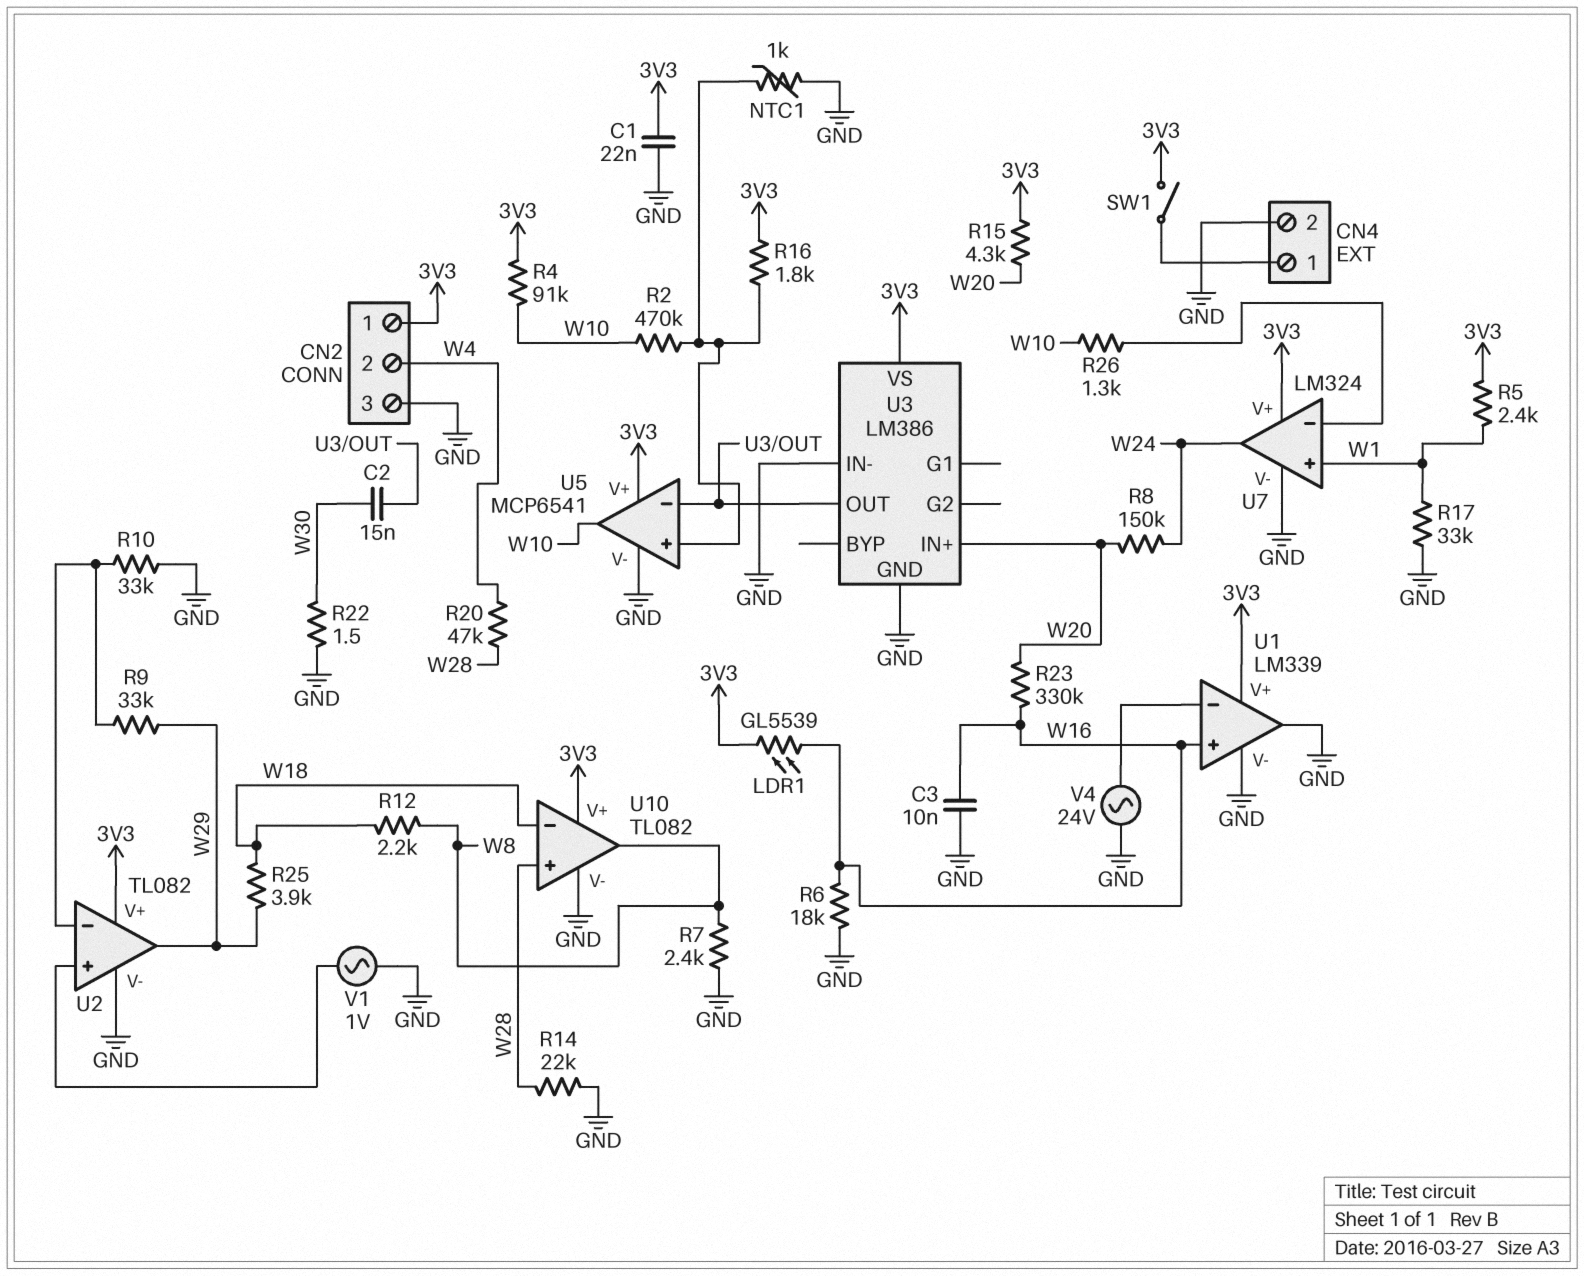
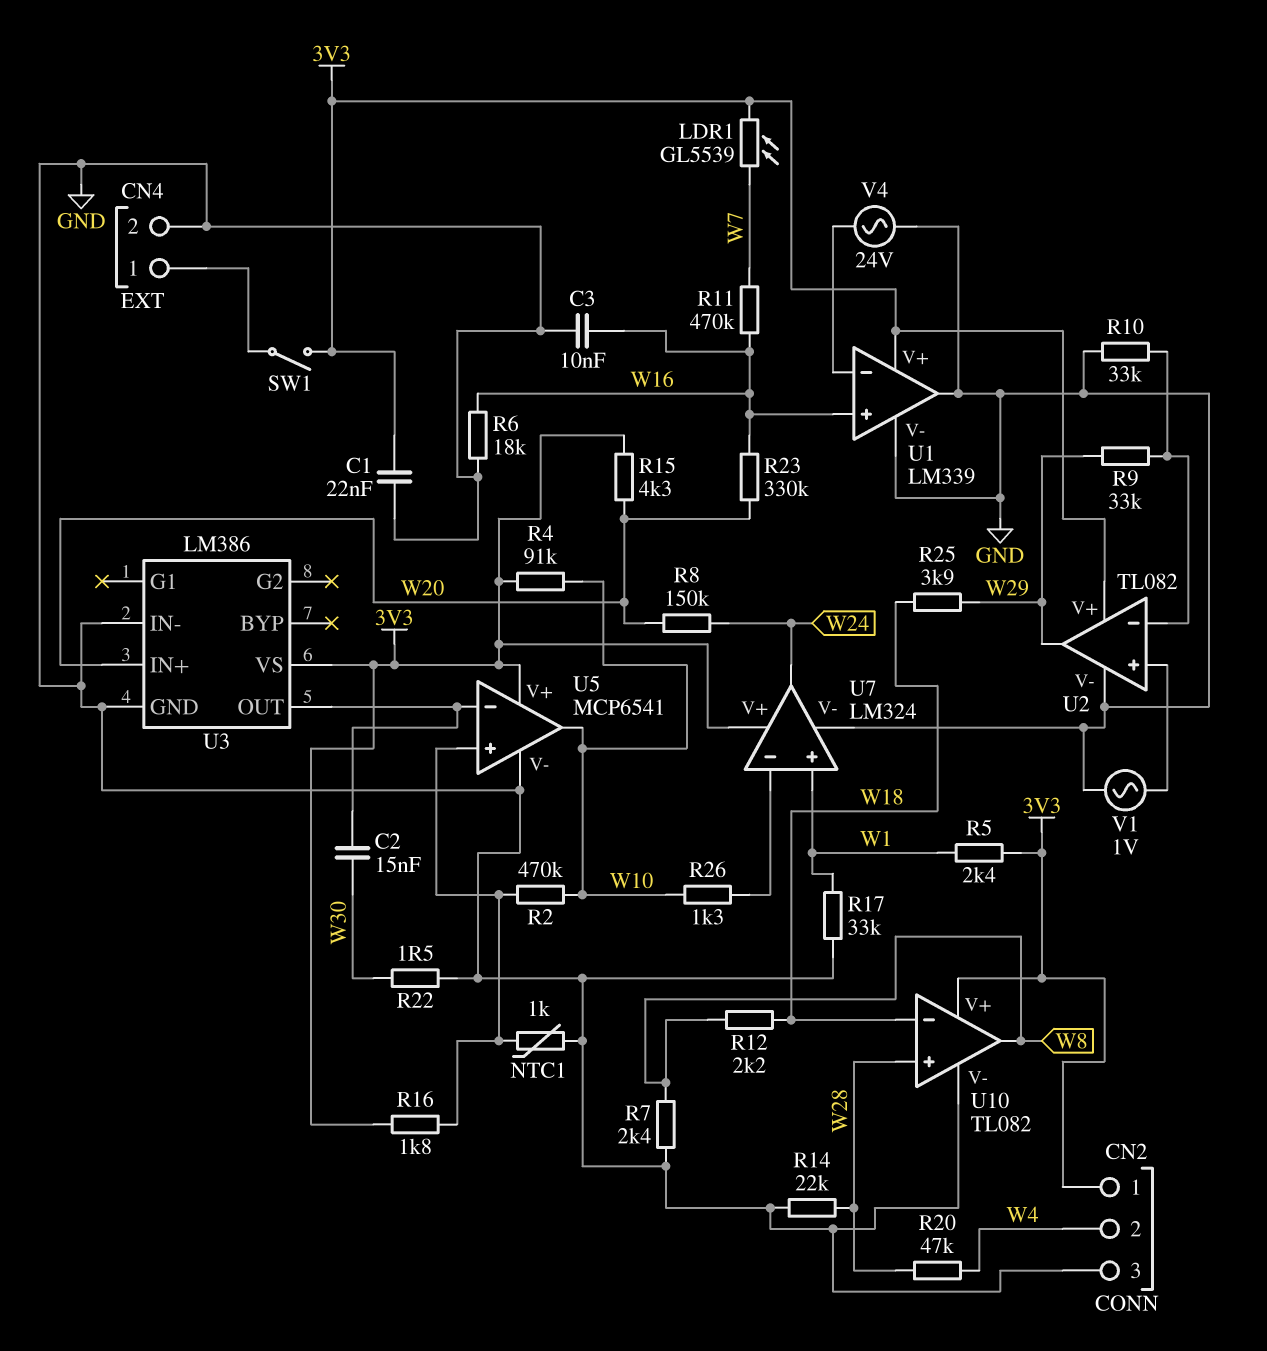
LDR1: GL5539 (3V3, W16) -> GL5539 (3V3, W7)
R11: none -> 470k (W7, W16)

